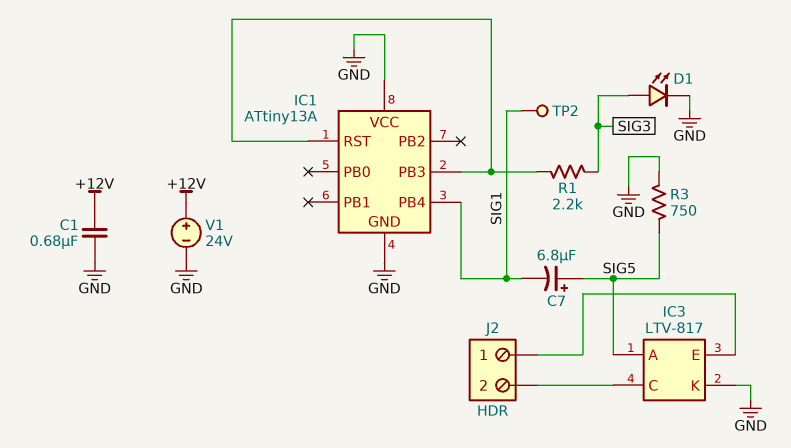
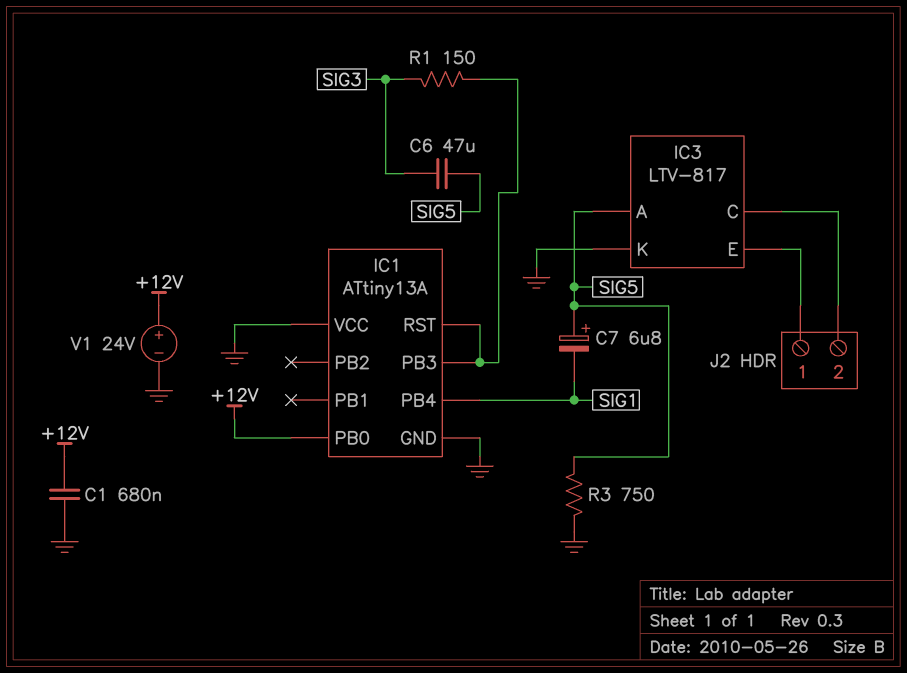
C6: none -> 47uF (SIG3, SIG5)
D1: LED (A SIG3, K GND) -> none
IC1 pin PB0: none -> +12V
R1: 2.2k (IC1/PB3, SIG3) -> 150 (IC1/PB3, SIG3)
TP2: test point (SIG1) -> none

